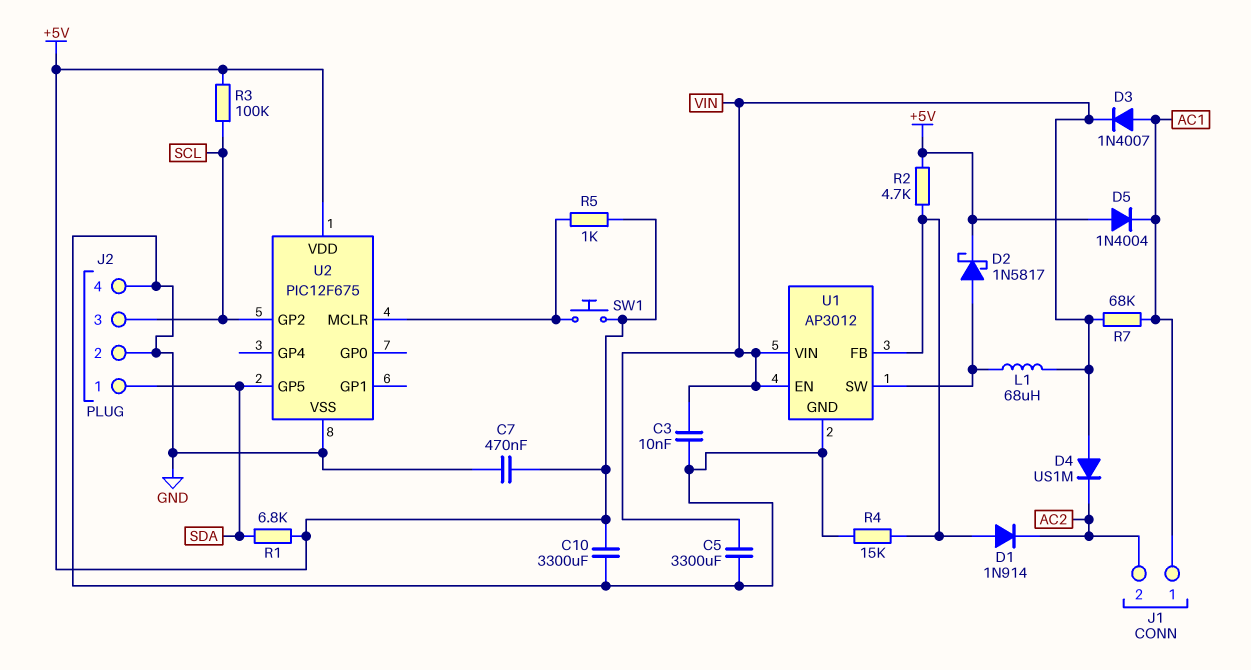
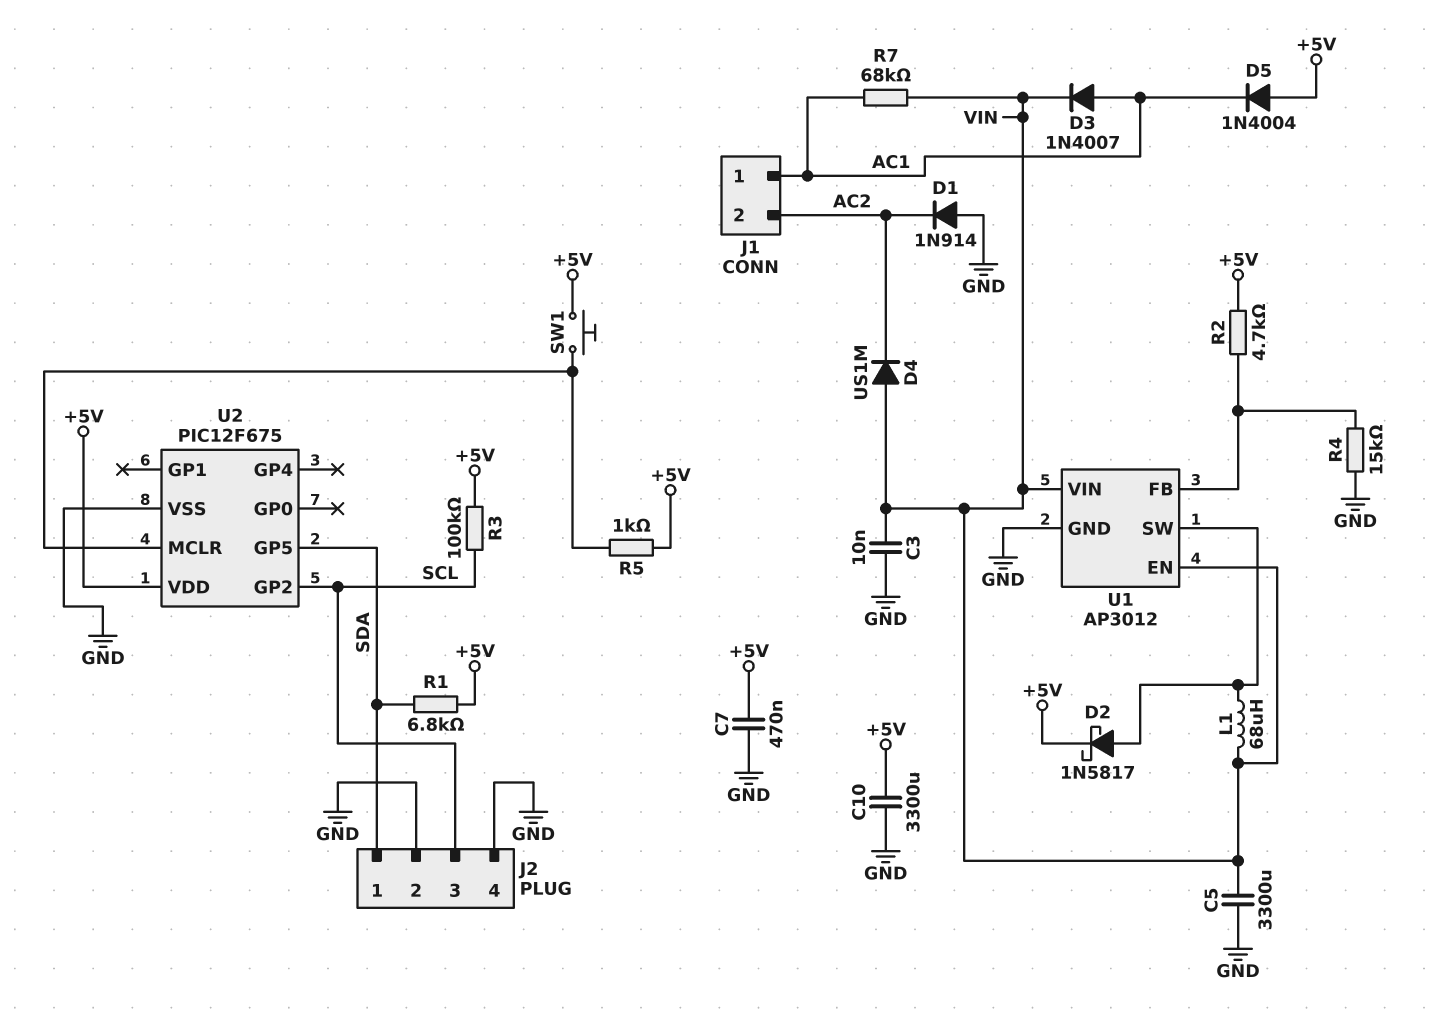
D1: diode 1N914 (A U1/FB, K AC2) -> diode 1N914 (A GND, K AC2)

